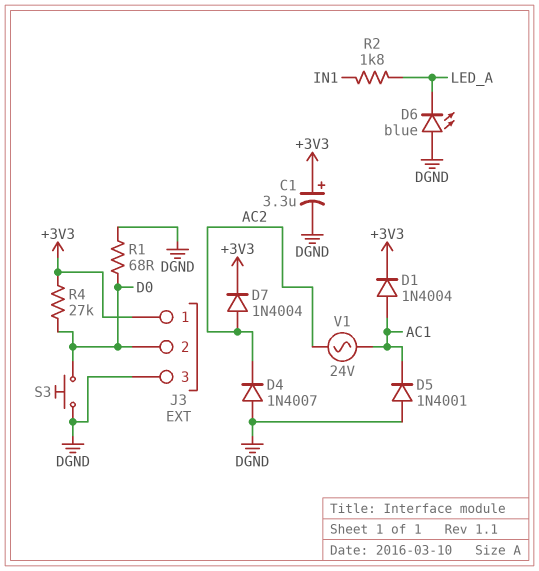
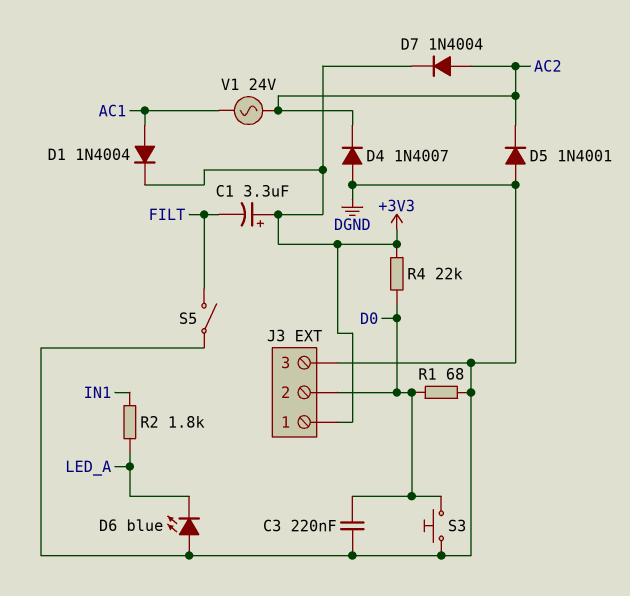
C1: 3.3uF (plus +3V3, minus DGND) -> 3.3uF (plus +3V3, minus FILT)
C3: none -> 220nF (D0, DGND)
D5: diode 1N4001 (A DGND, K AC1) -> diode 1N4001 (A DGND, K AC2)
R4: 27k (+3V3, D0) -> 22k (+3V3, D0)
S5: none -> switch (DGND, FILT)

